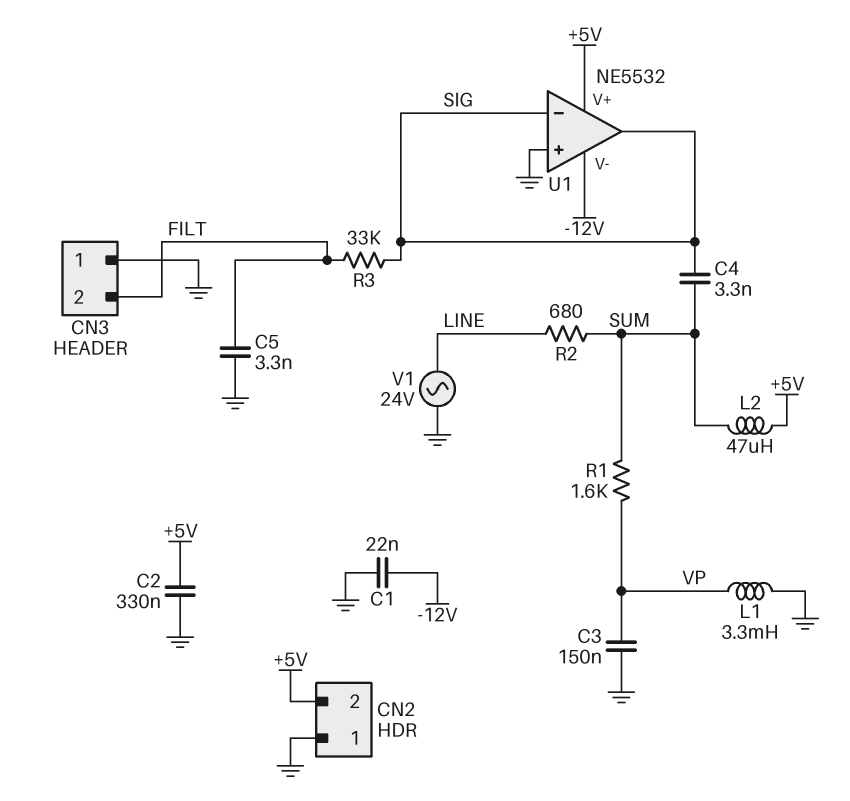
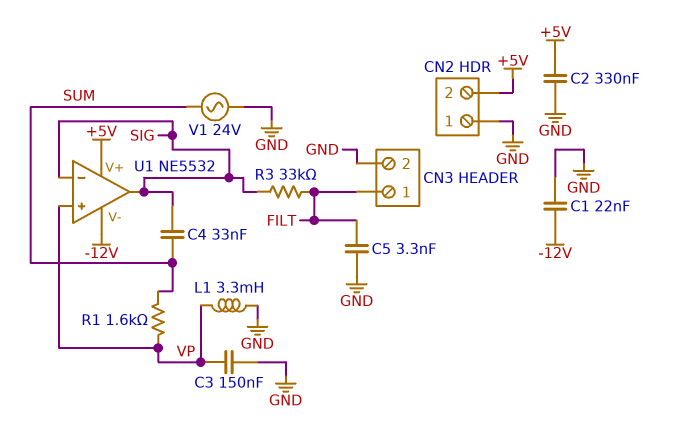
C4: 3.3nF (SIG, SUM) -> 33nF (SIG, SUM)
CN3 pin 1: GND -> FILT
CN3 pin 2: FILT -> GND
L2: 47uH (+5V, SUM) -> none
R2: 680 (LINE, SUM) -> none
U1 pin in+: GND -> VP
V1: AC 24V (GND, LINE) -> AC 24V (GND, SUM)

